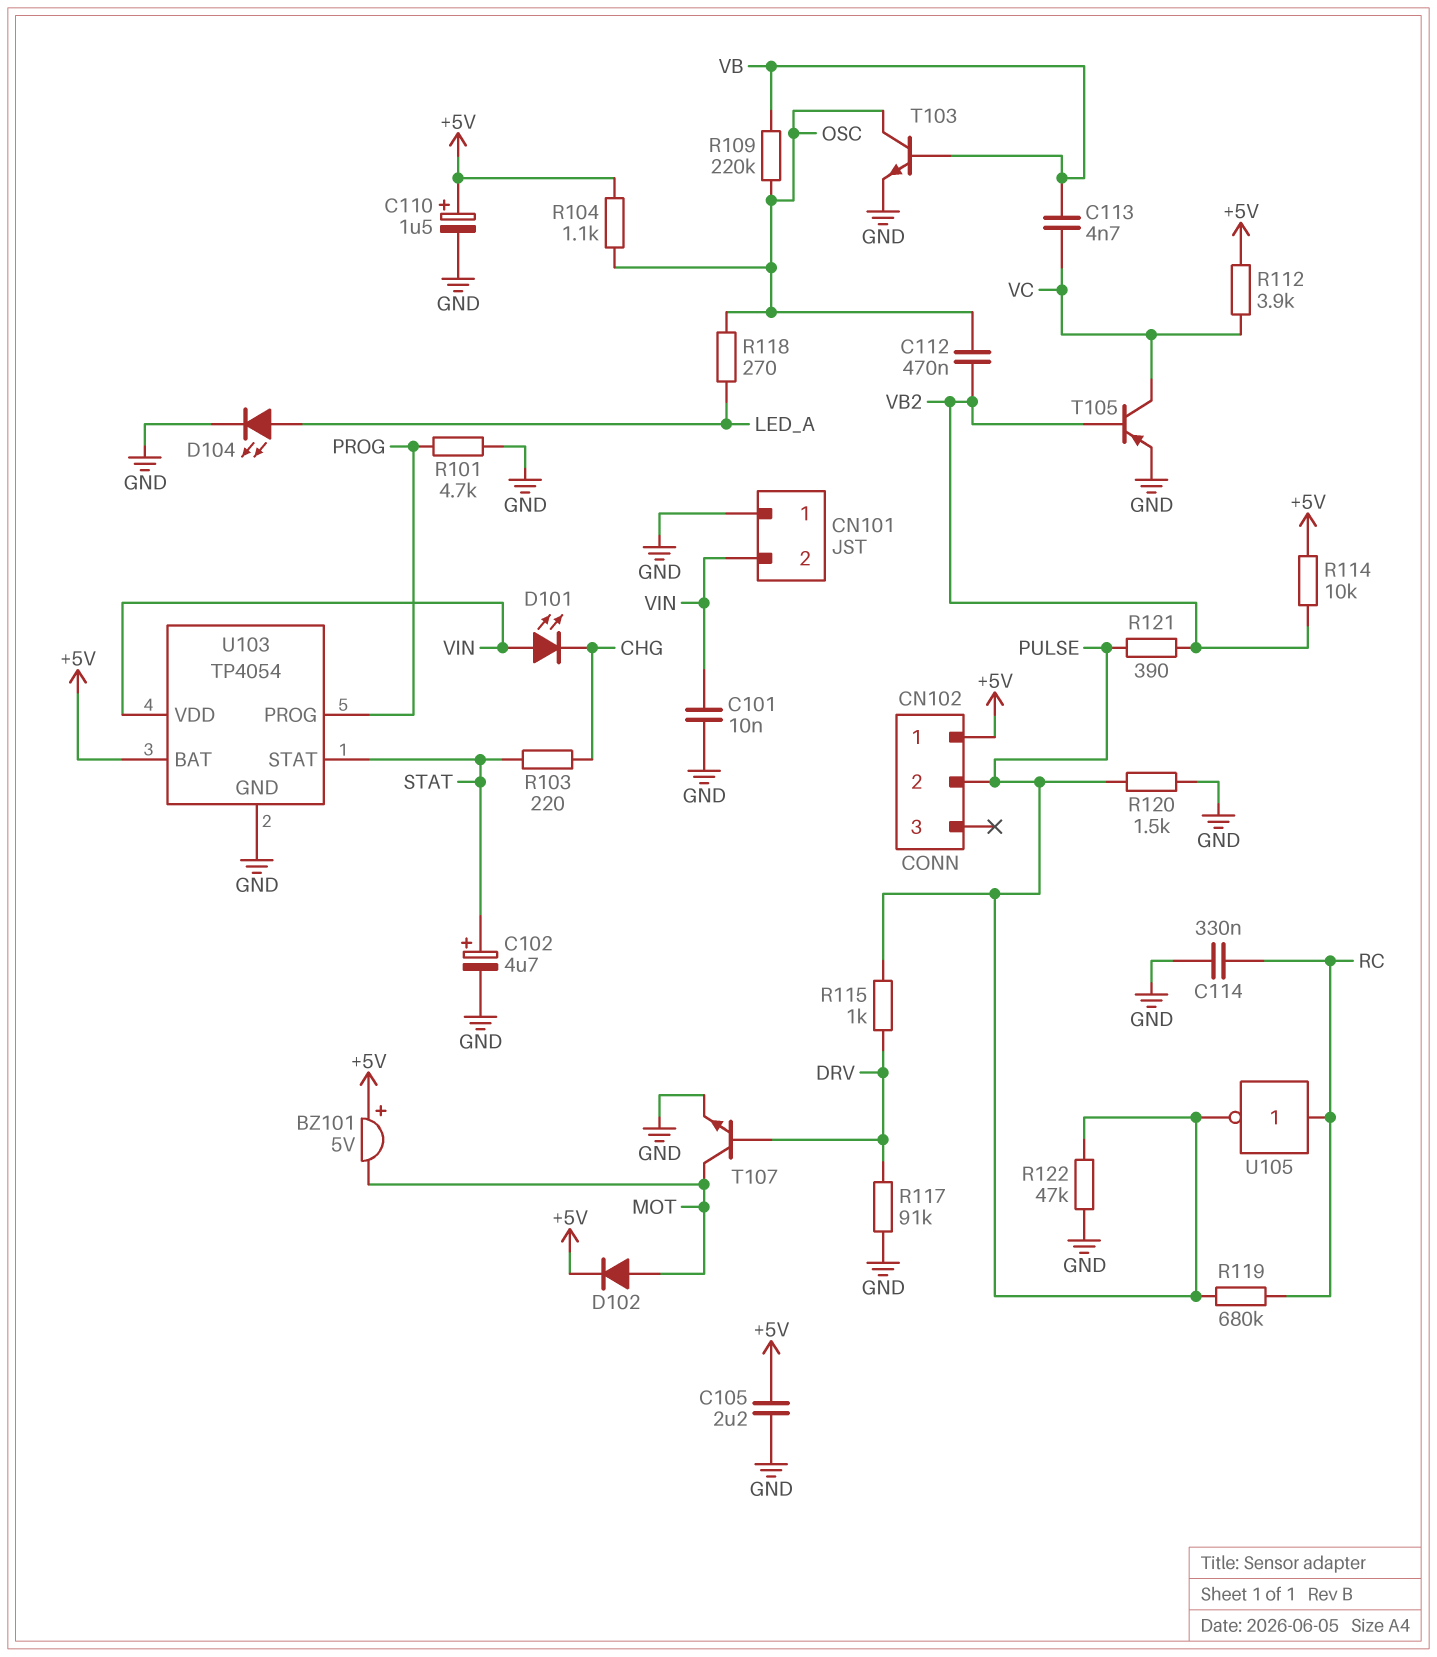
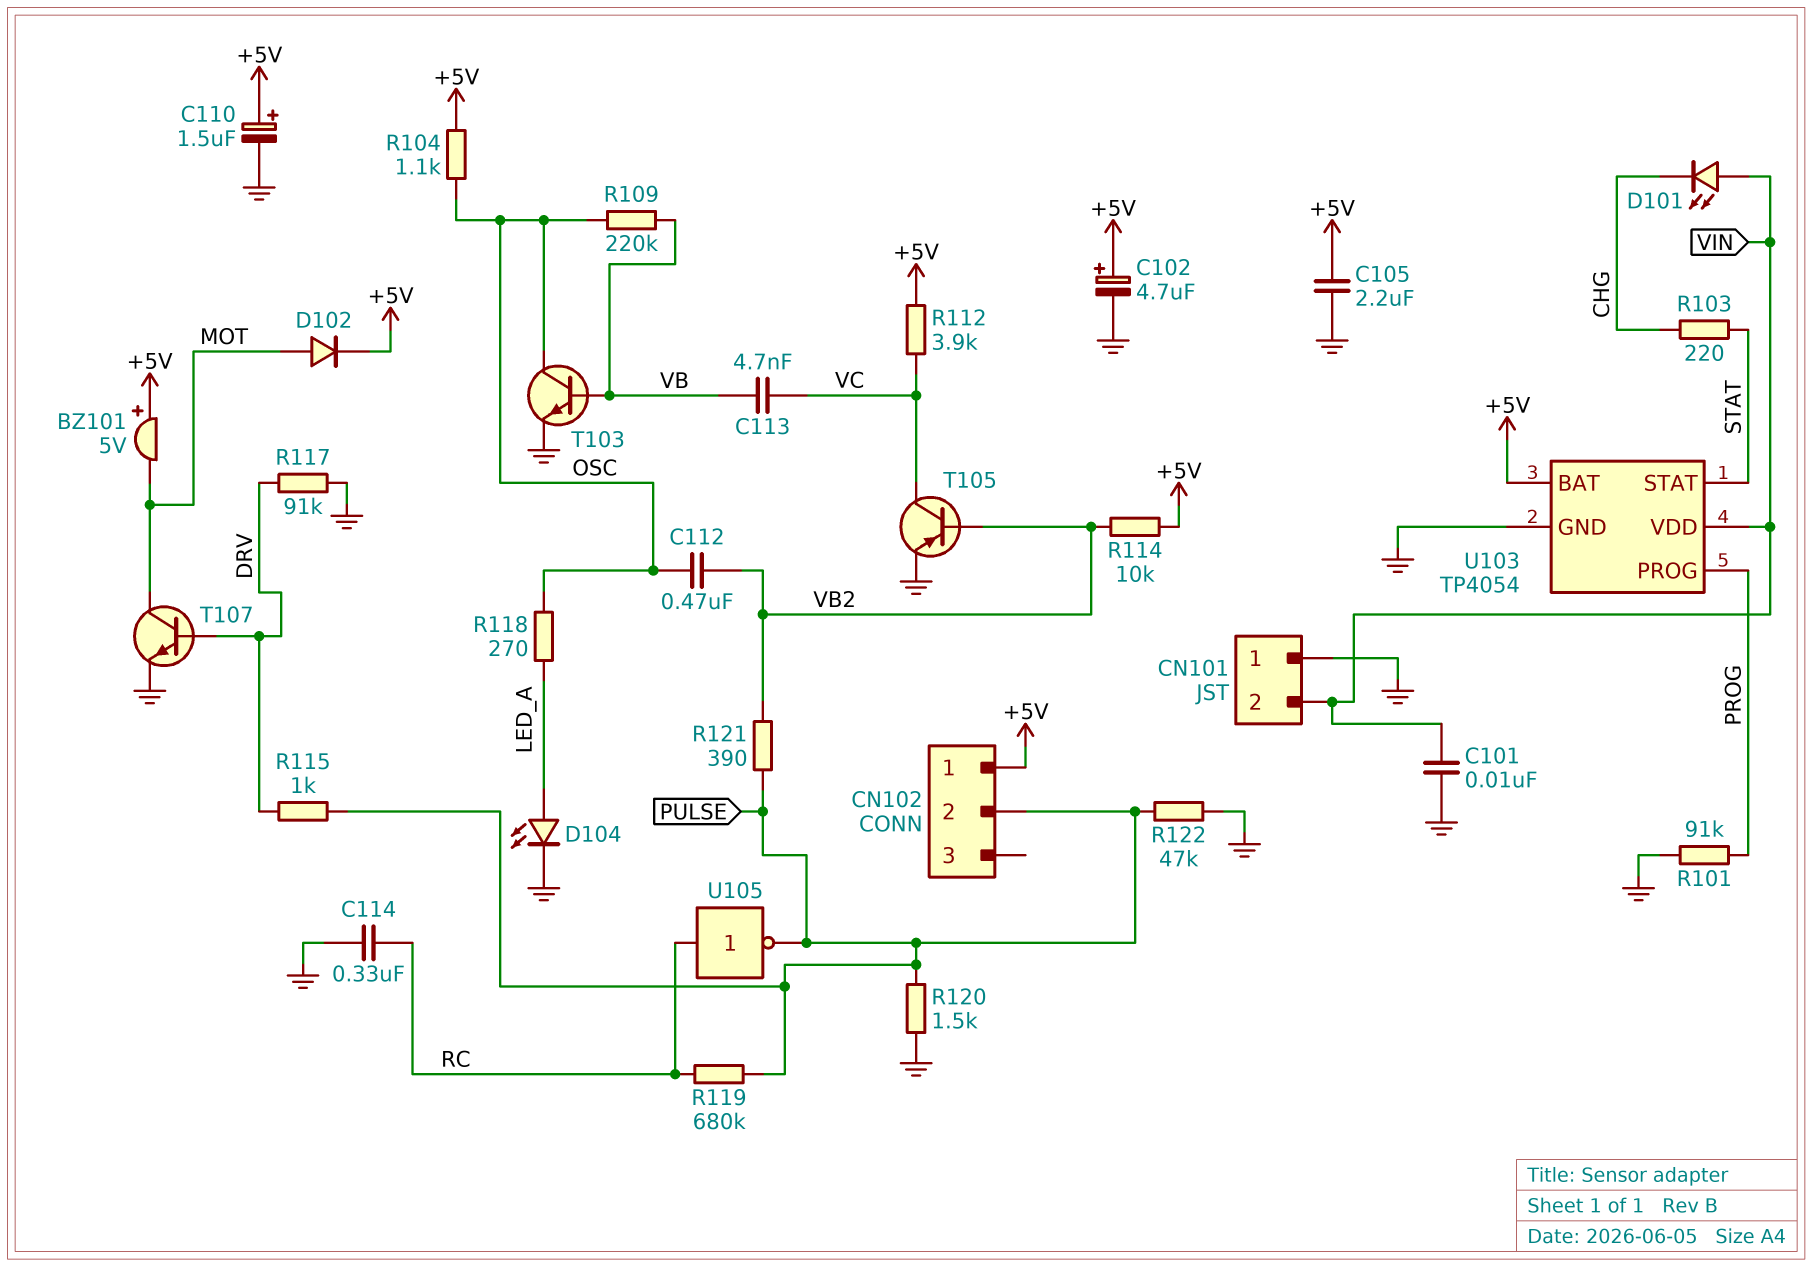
C102: 4.7uF (plus STAT, minus GND) -> 4.7uF (plus +5V, minus GND)
R101: 4.7k (GND, PROG) -> 91k (GND, PROG)

